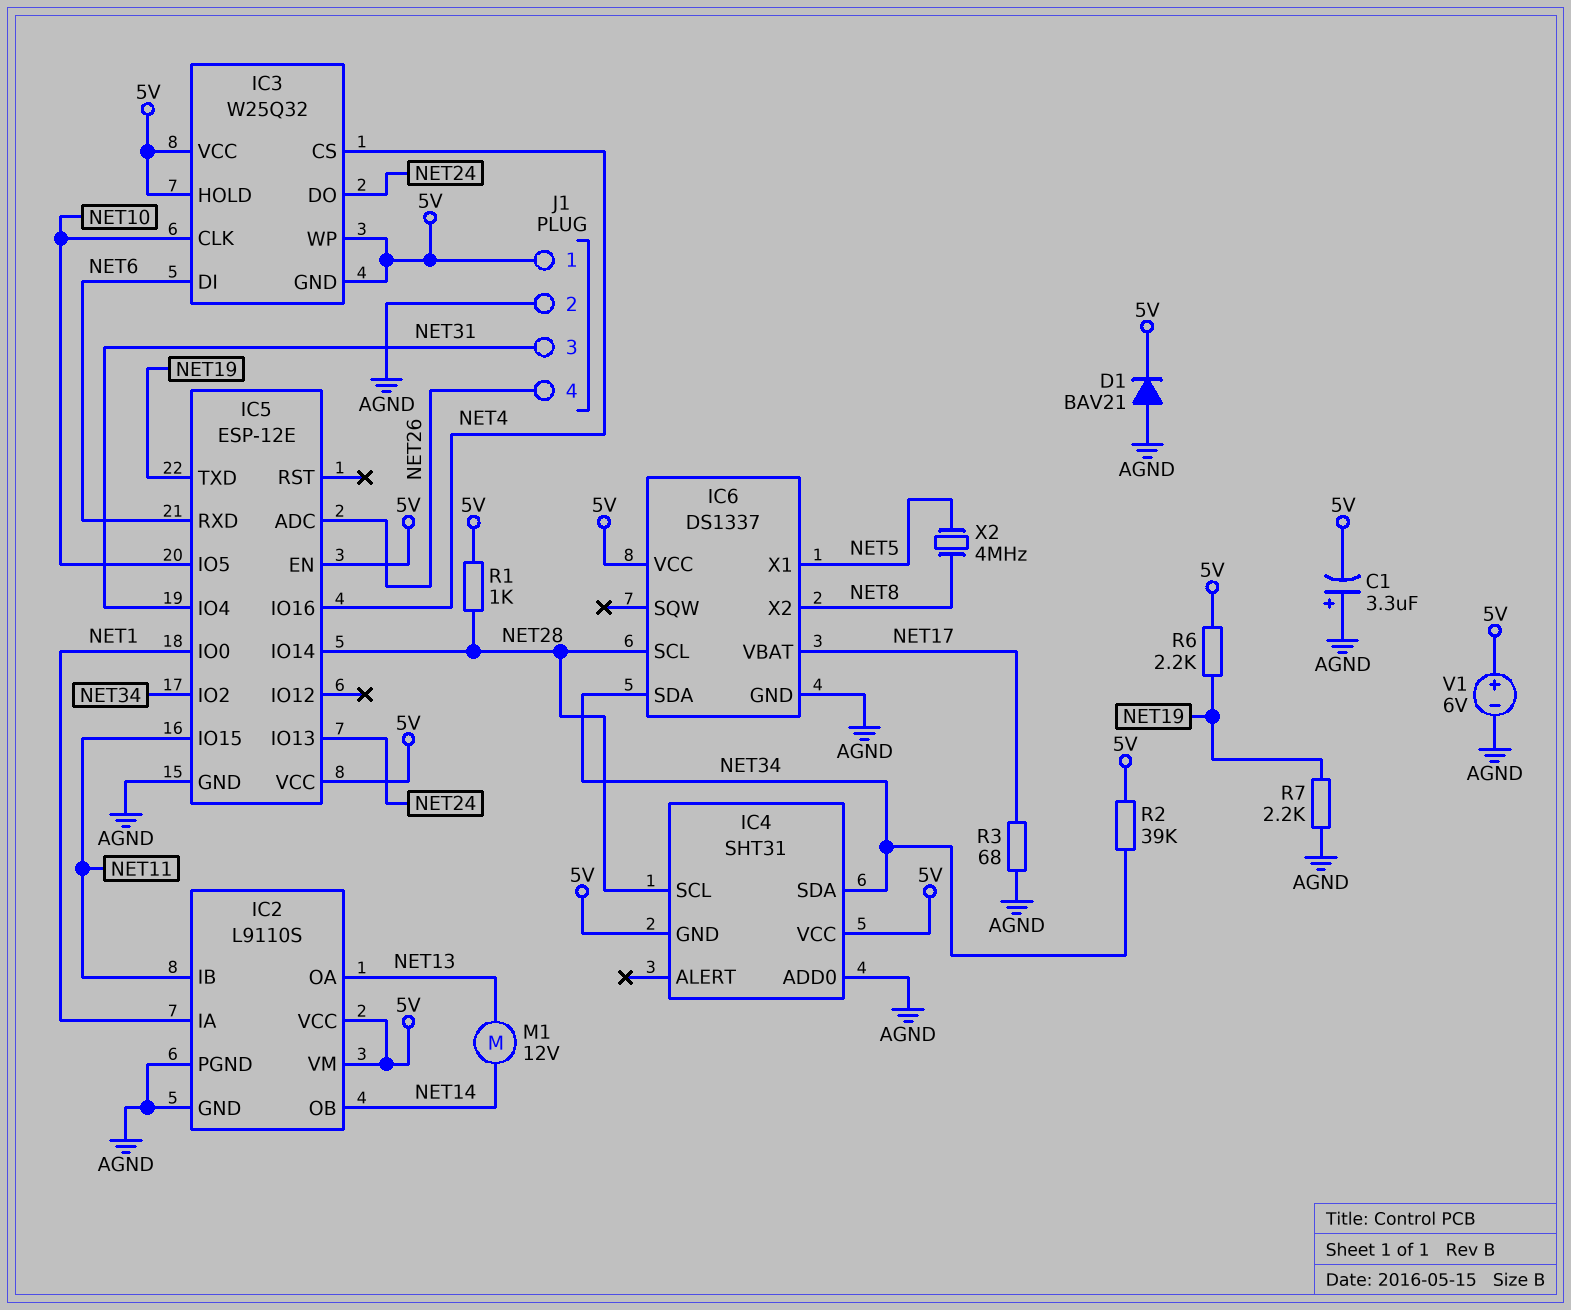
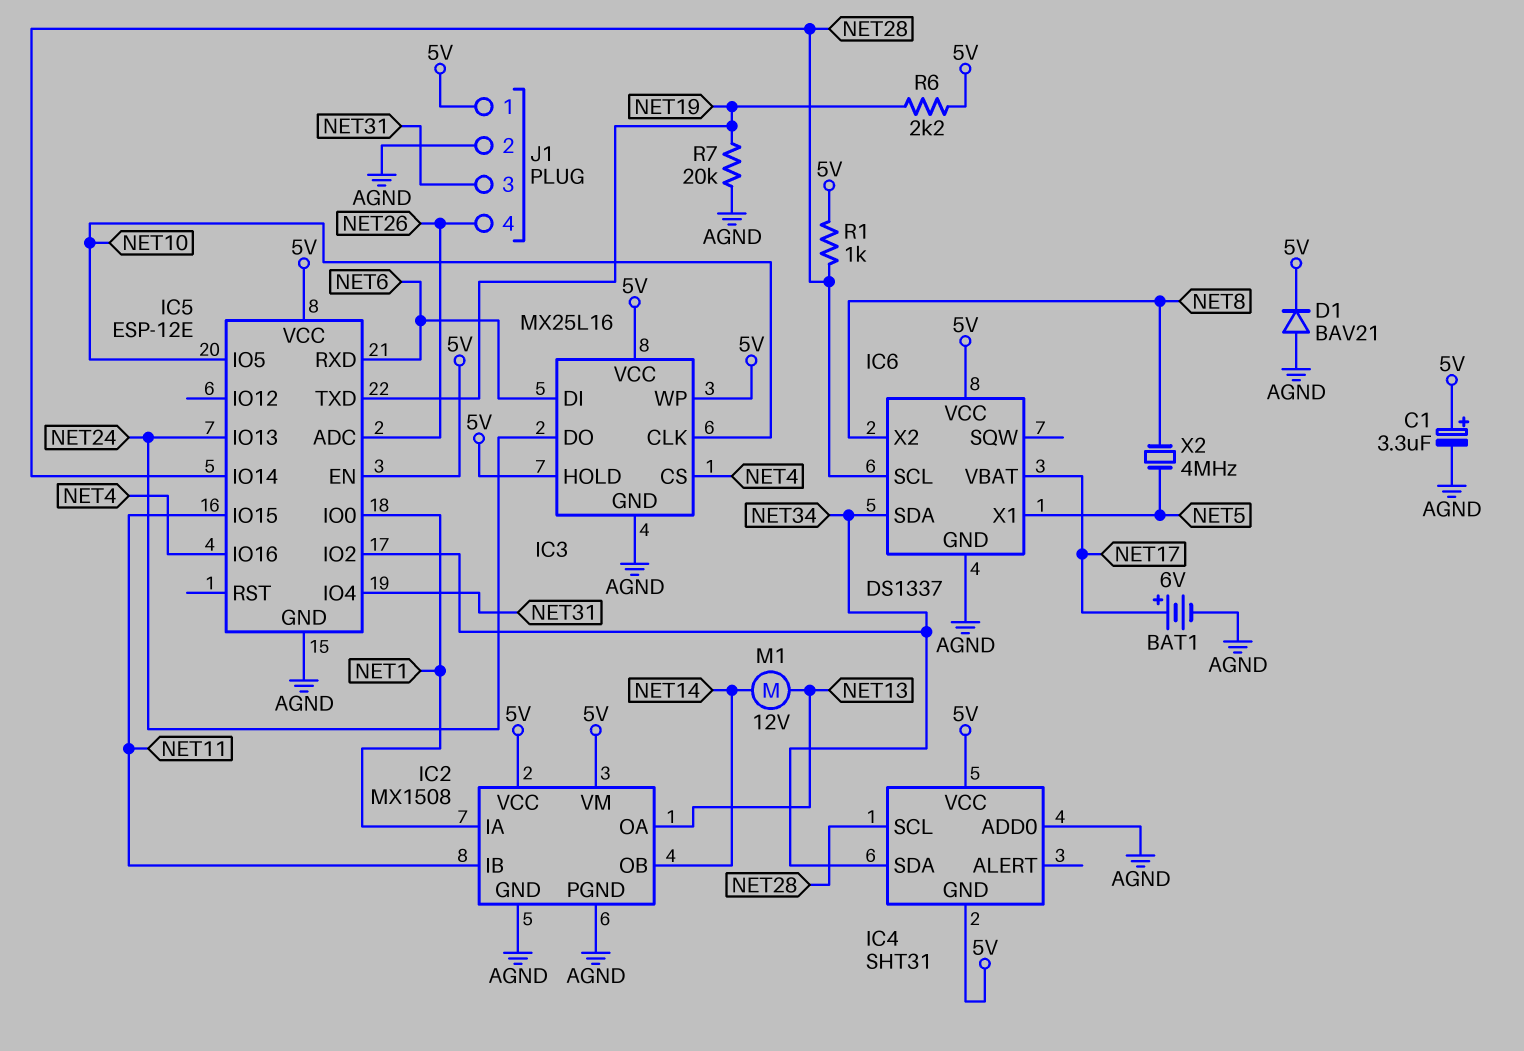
BAT1: none -> 6V (plus NET17, minus AGND)
C1: 3.3uF (plus AGND, minus 5V) -> 3.3uF (plus 5V, minus AGND)
IC2: L9110S -> MX1508
IC3: W25Q32 -> MX25L16
IC3 pin GND: 5V -> AGND
R2: 39k (5V, NET34) -> none
R3: 68 (AGND, NET17) -> none
R7: 2.2k (AGND, NET19) -> 20k (AGND, NET19)
V1: 6V (plus 5V, minus AGND) -> none

